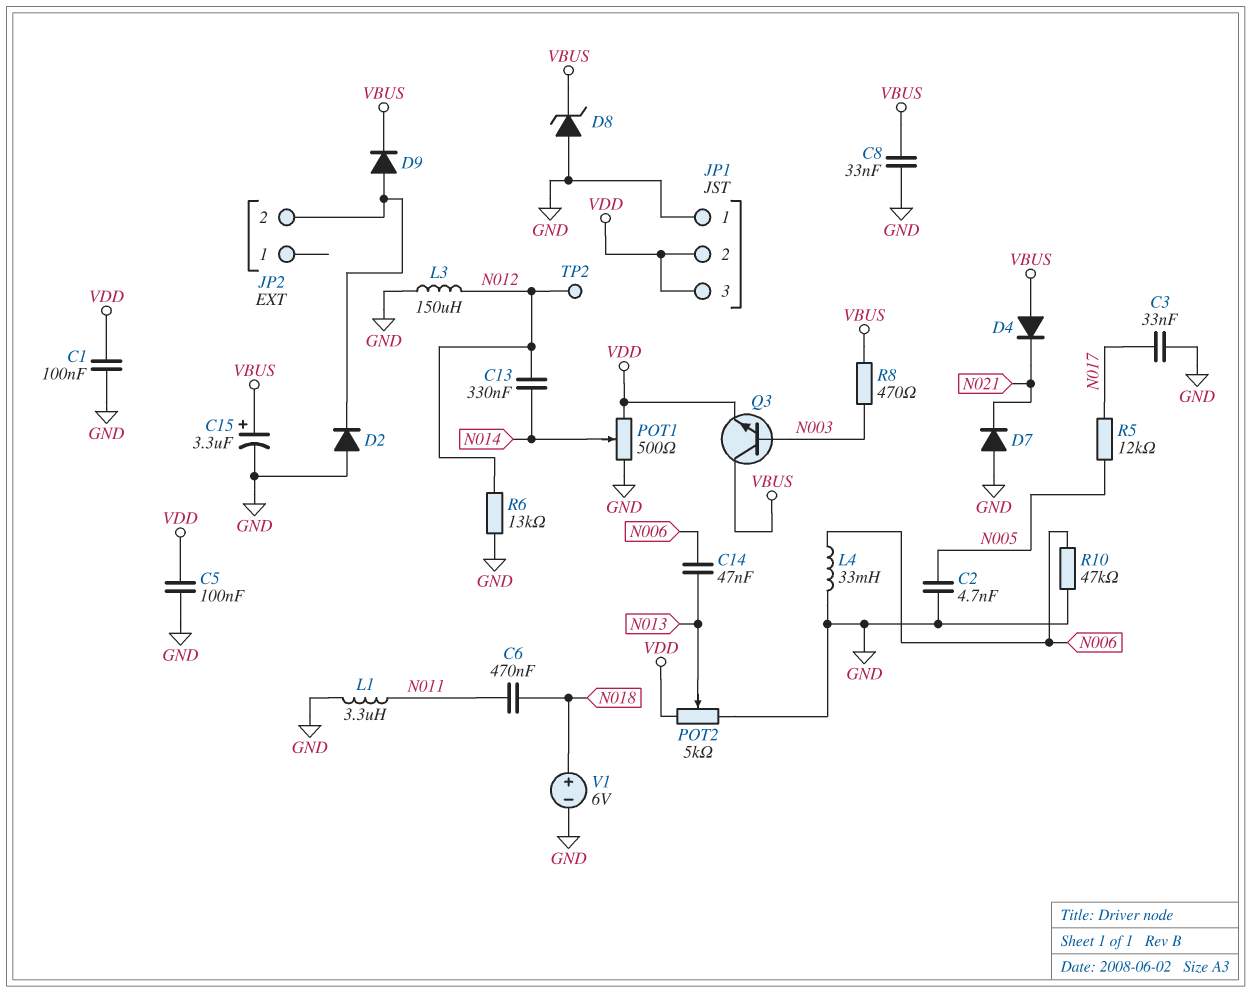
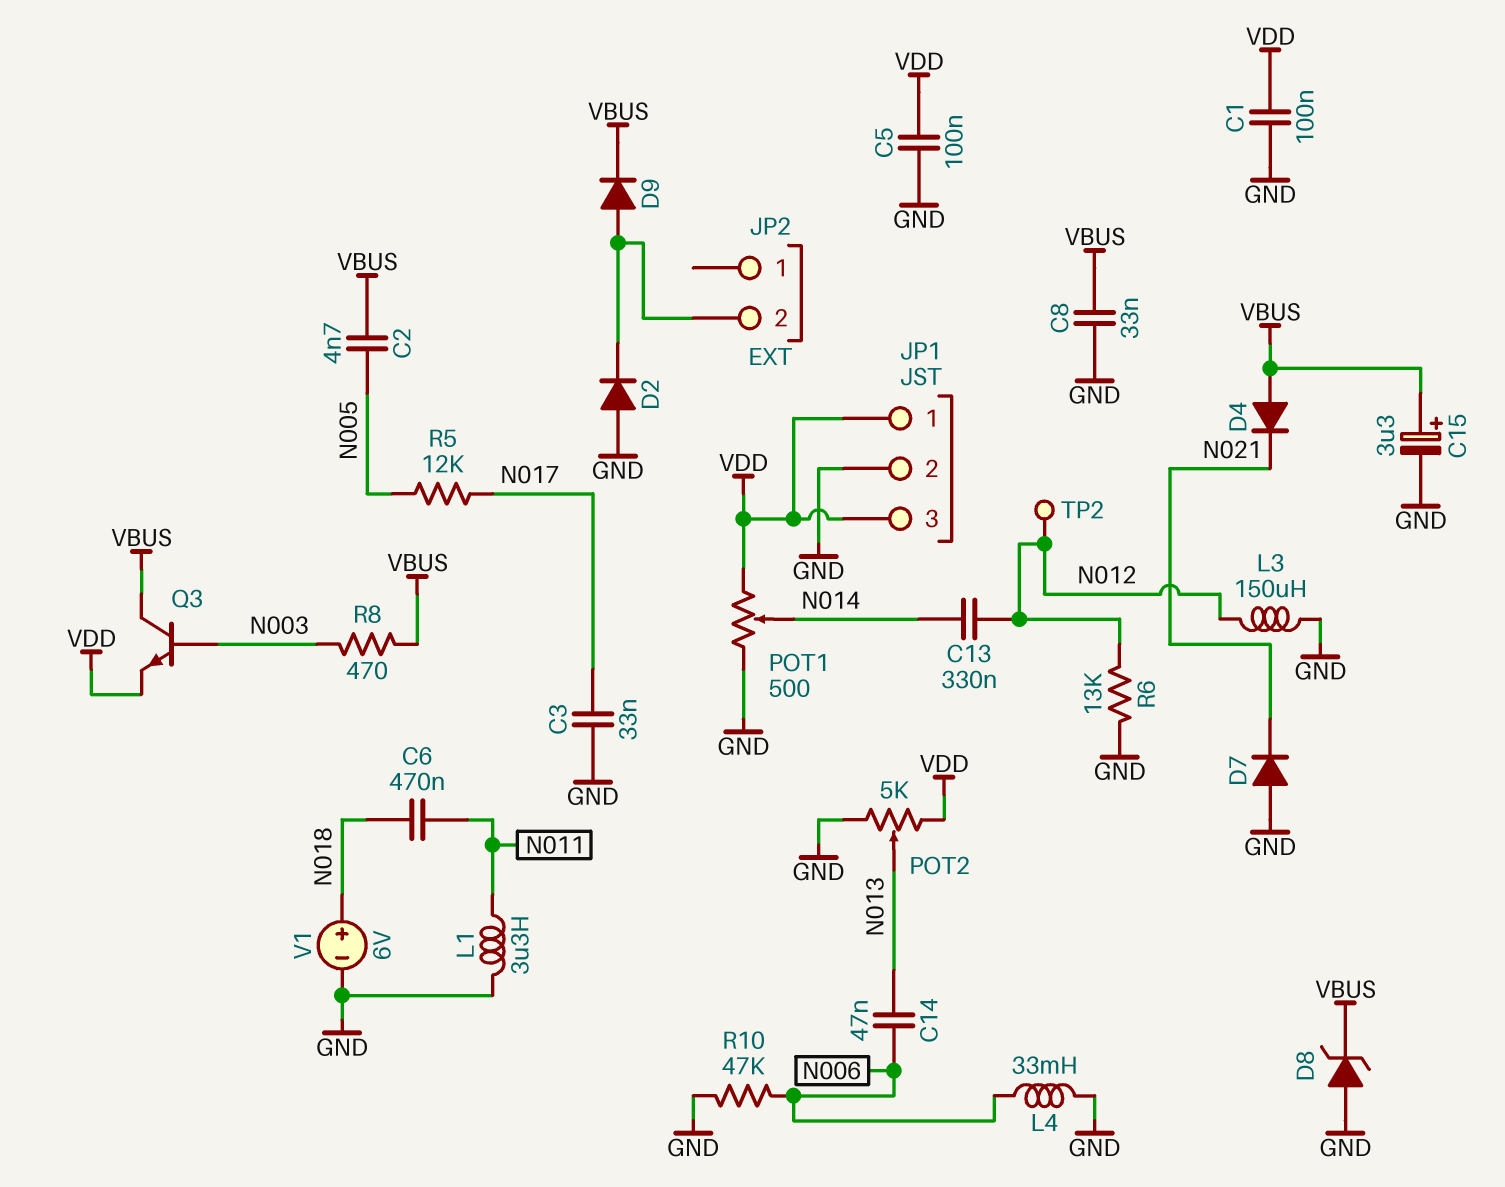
C2: 4.7nF (GND, N005) -> 4.7nF (N005, VBUS)
JP1 pin 1: GND -> VDD
JP1 pin 2: VDD -> GND

